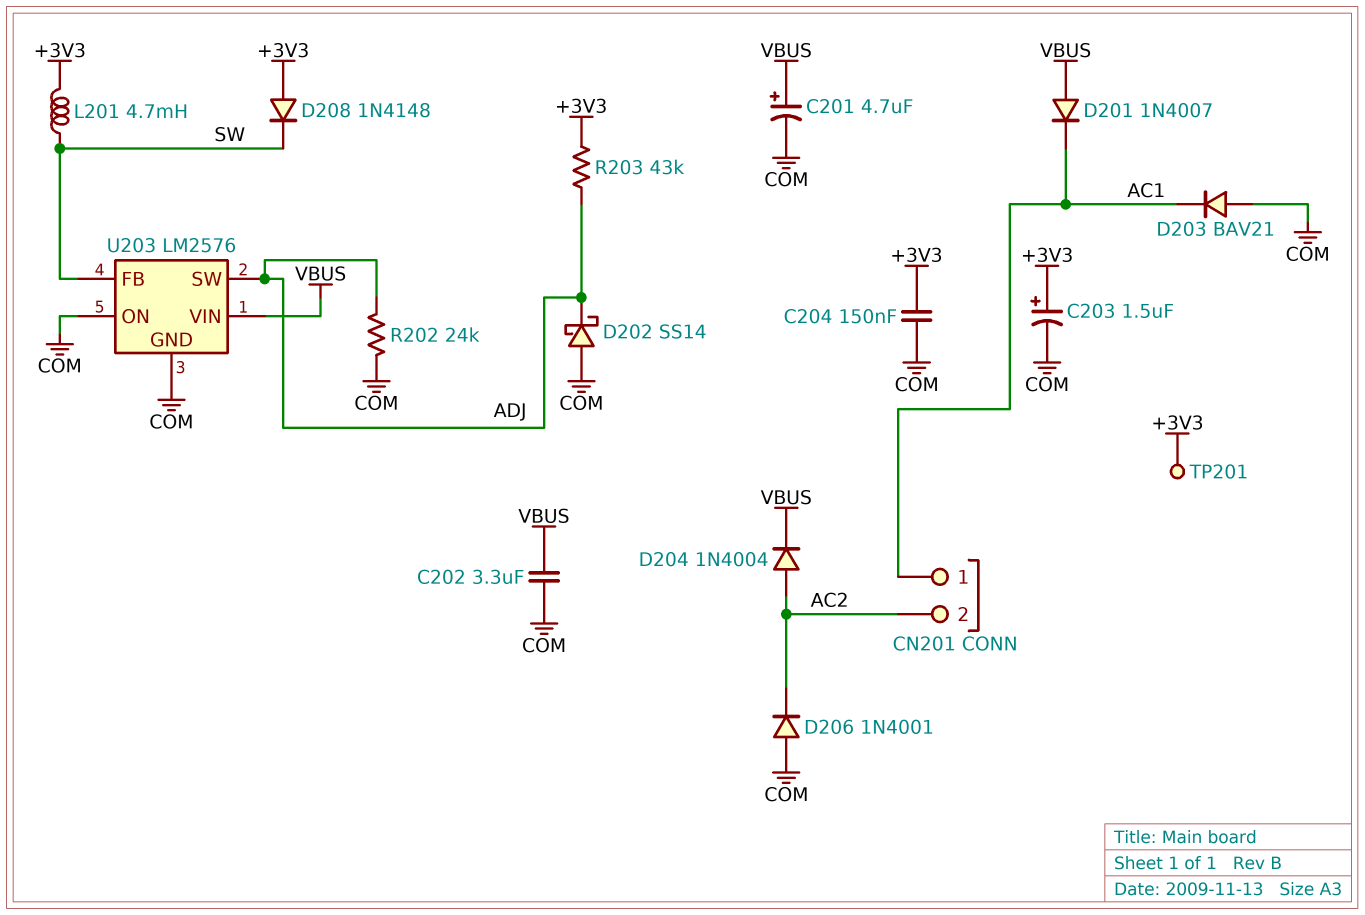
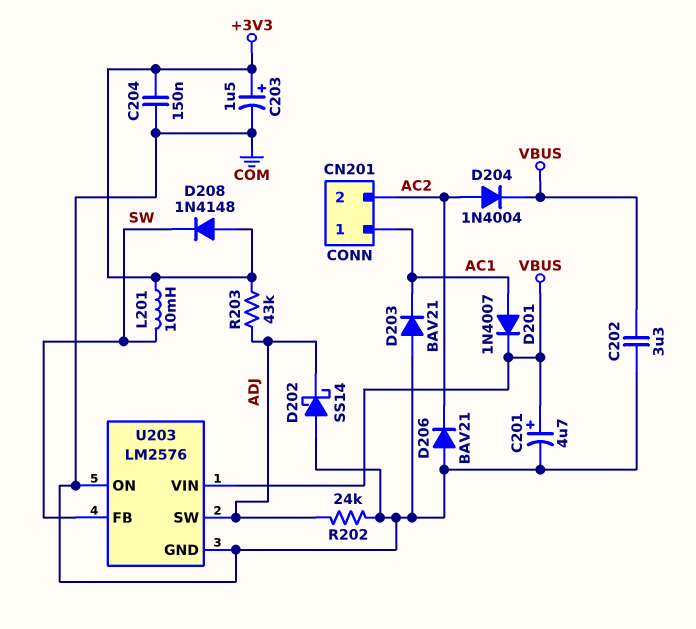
D201: diode 1N4007 (A VBUS, K AC1) -> diode 1N4007 (A AC1, K VBUS)
D206: diode 1N4001 (A COM, K AC2) -> diode BAV21 (A COM, K AC2)
L201: 4.7mH (+3V3, SW) -> 10mH (+3V3, SW)
TP201: test point (+3V3) -> none

